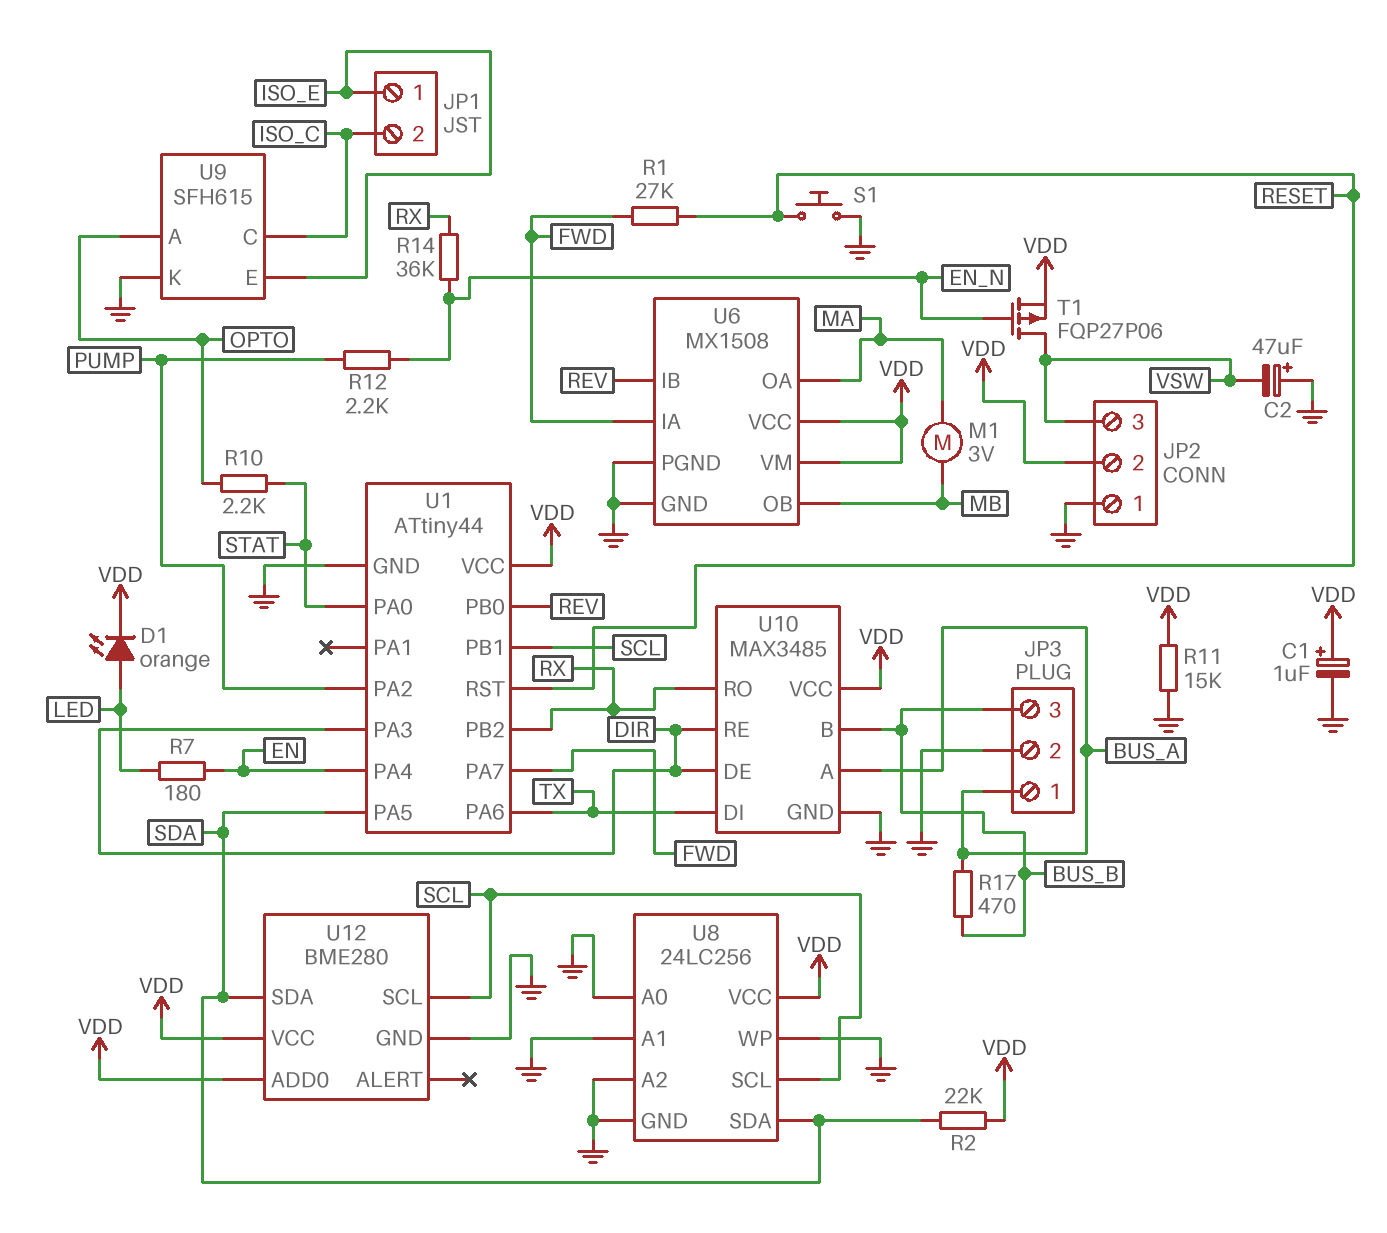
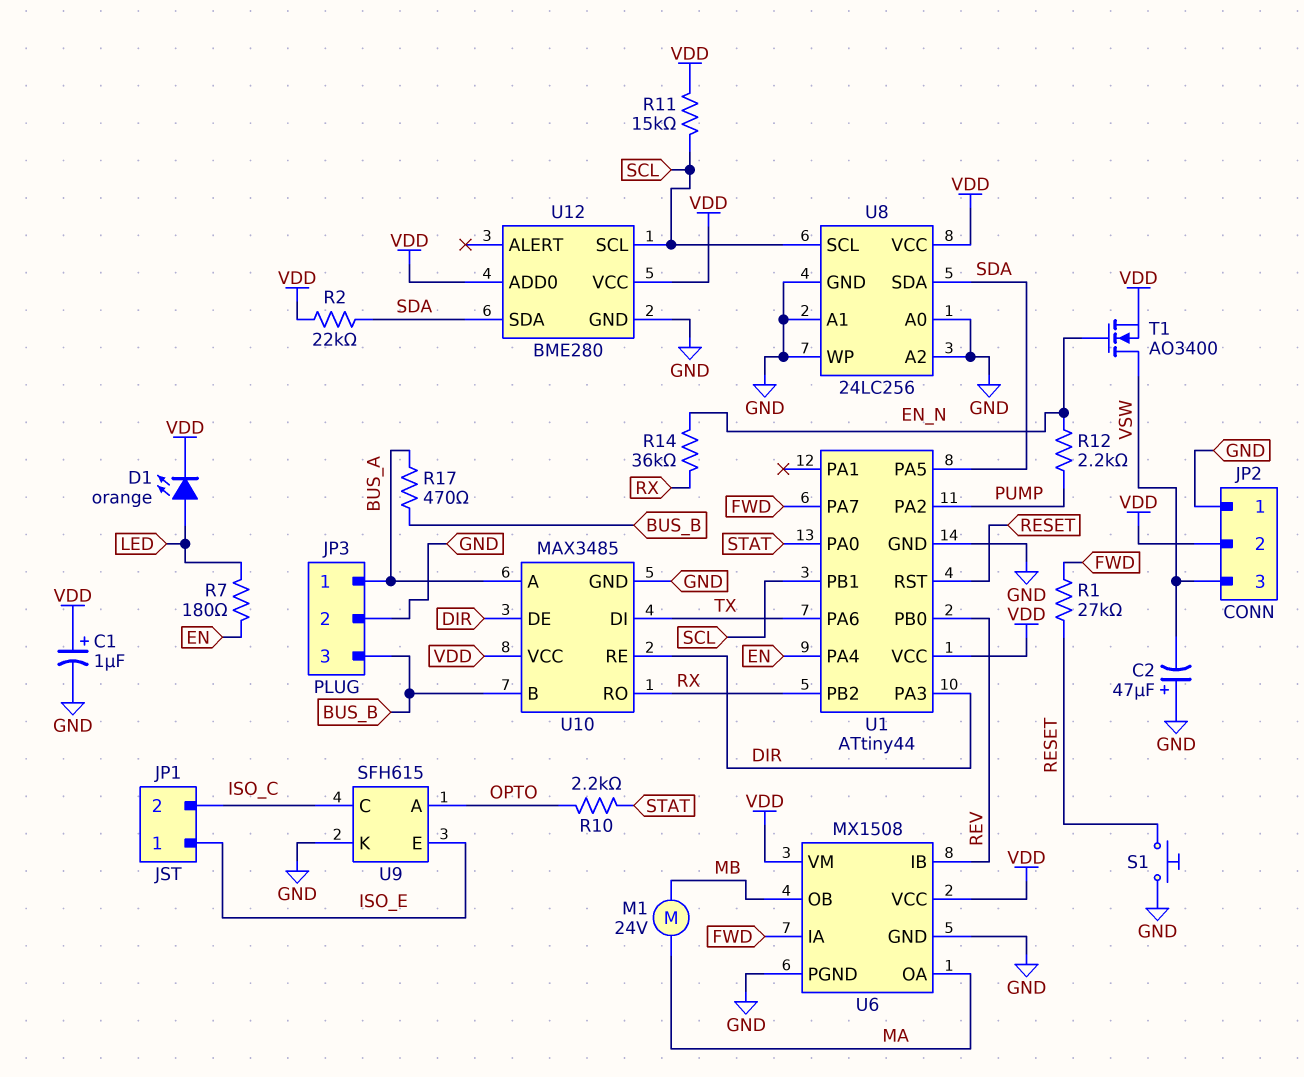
M1: motor 3V (MA, MB) -> motor 24V (MA, MB)
R11: 15k (GND, VDD) -> 15k (SCL, VDD)
T1: PMOS FQP27P06 (G EN_N, D VSW, S VDD) -> NMOS AO3400 (G EN_N, D VSW, S VDD)

